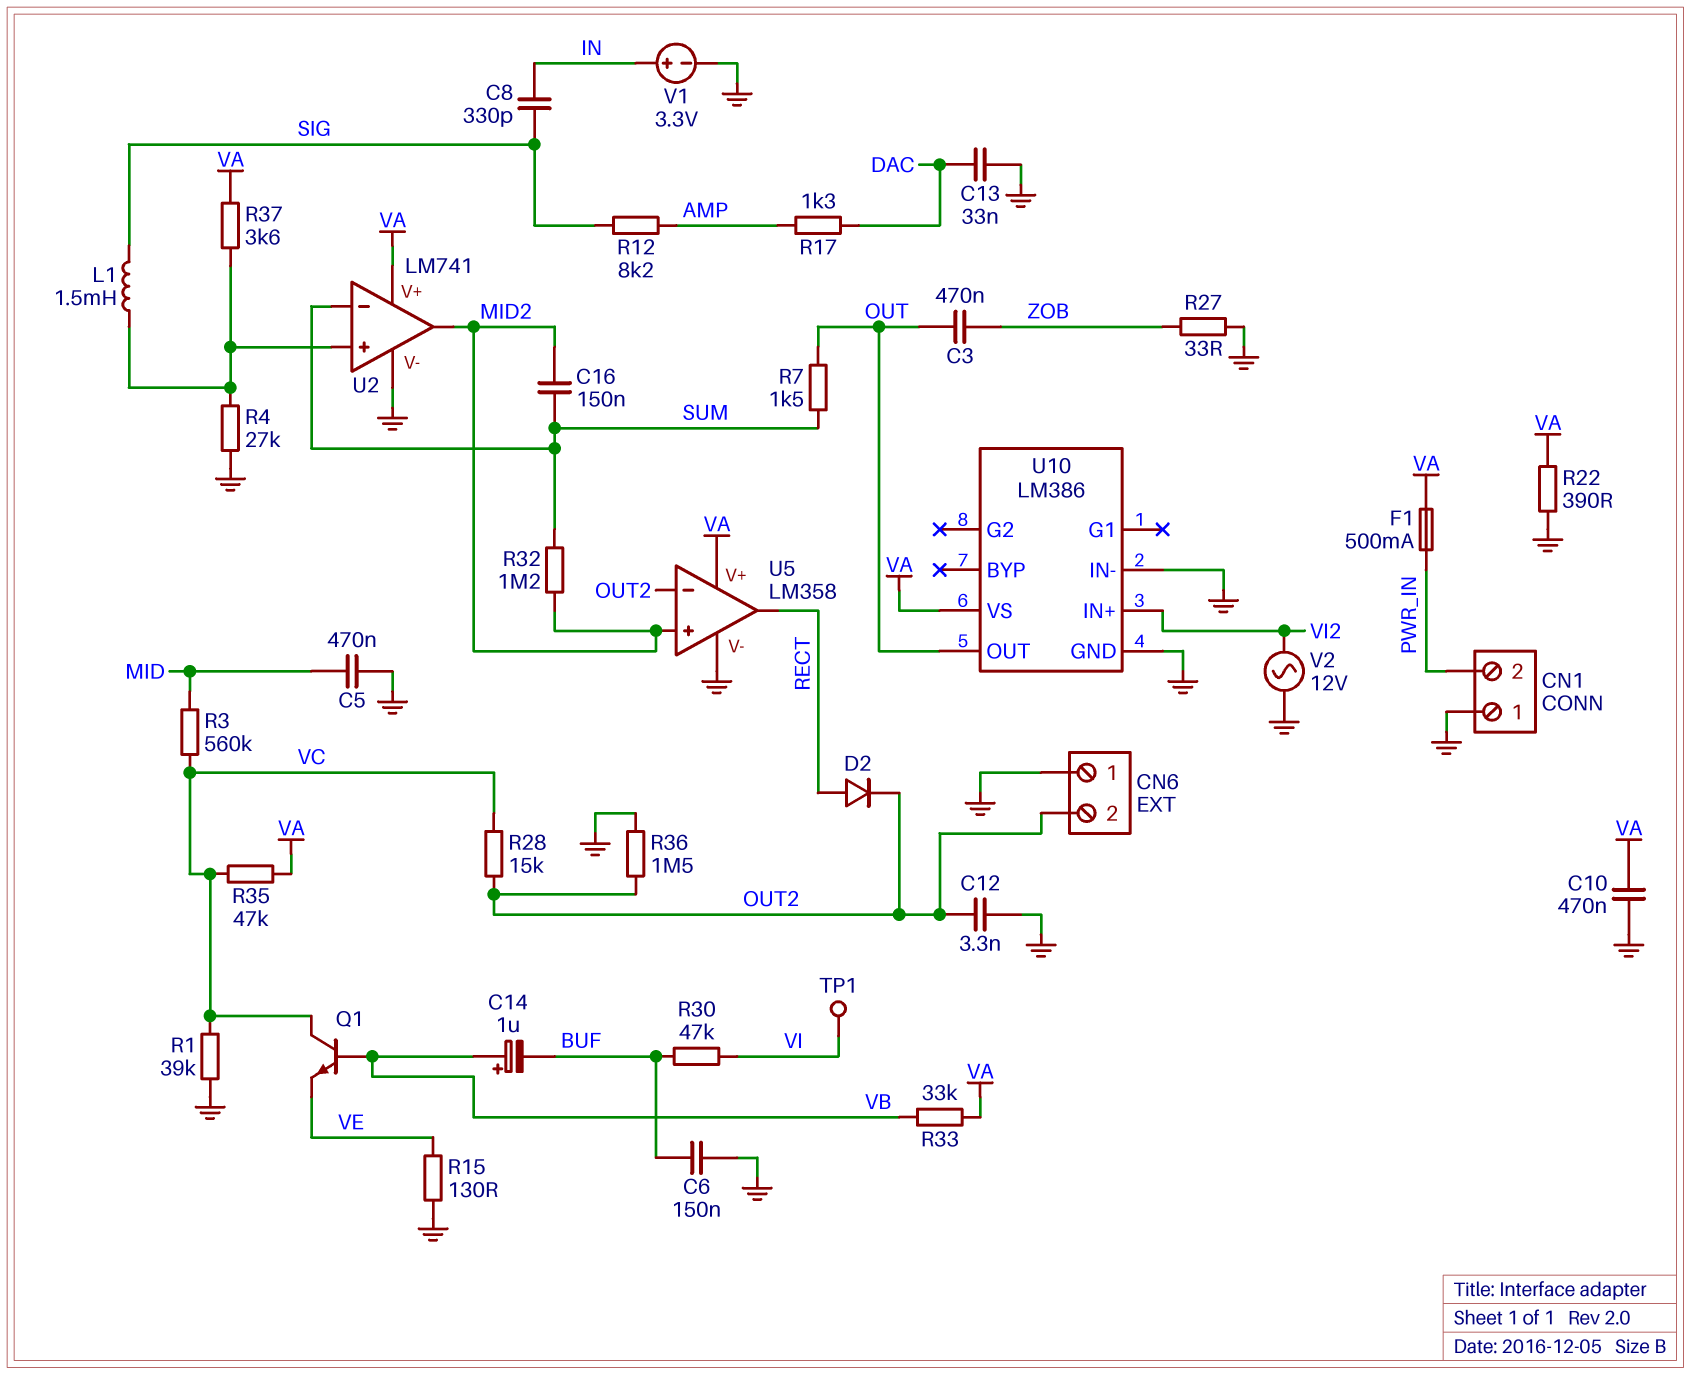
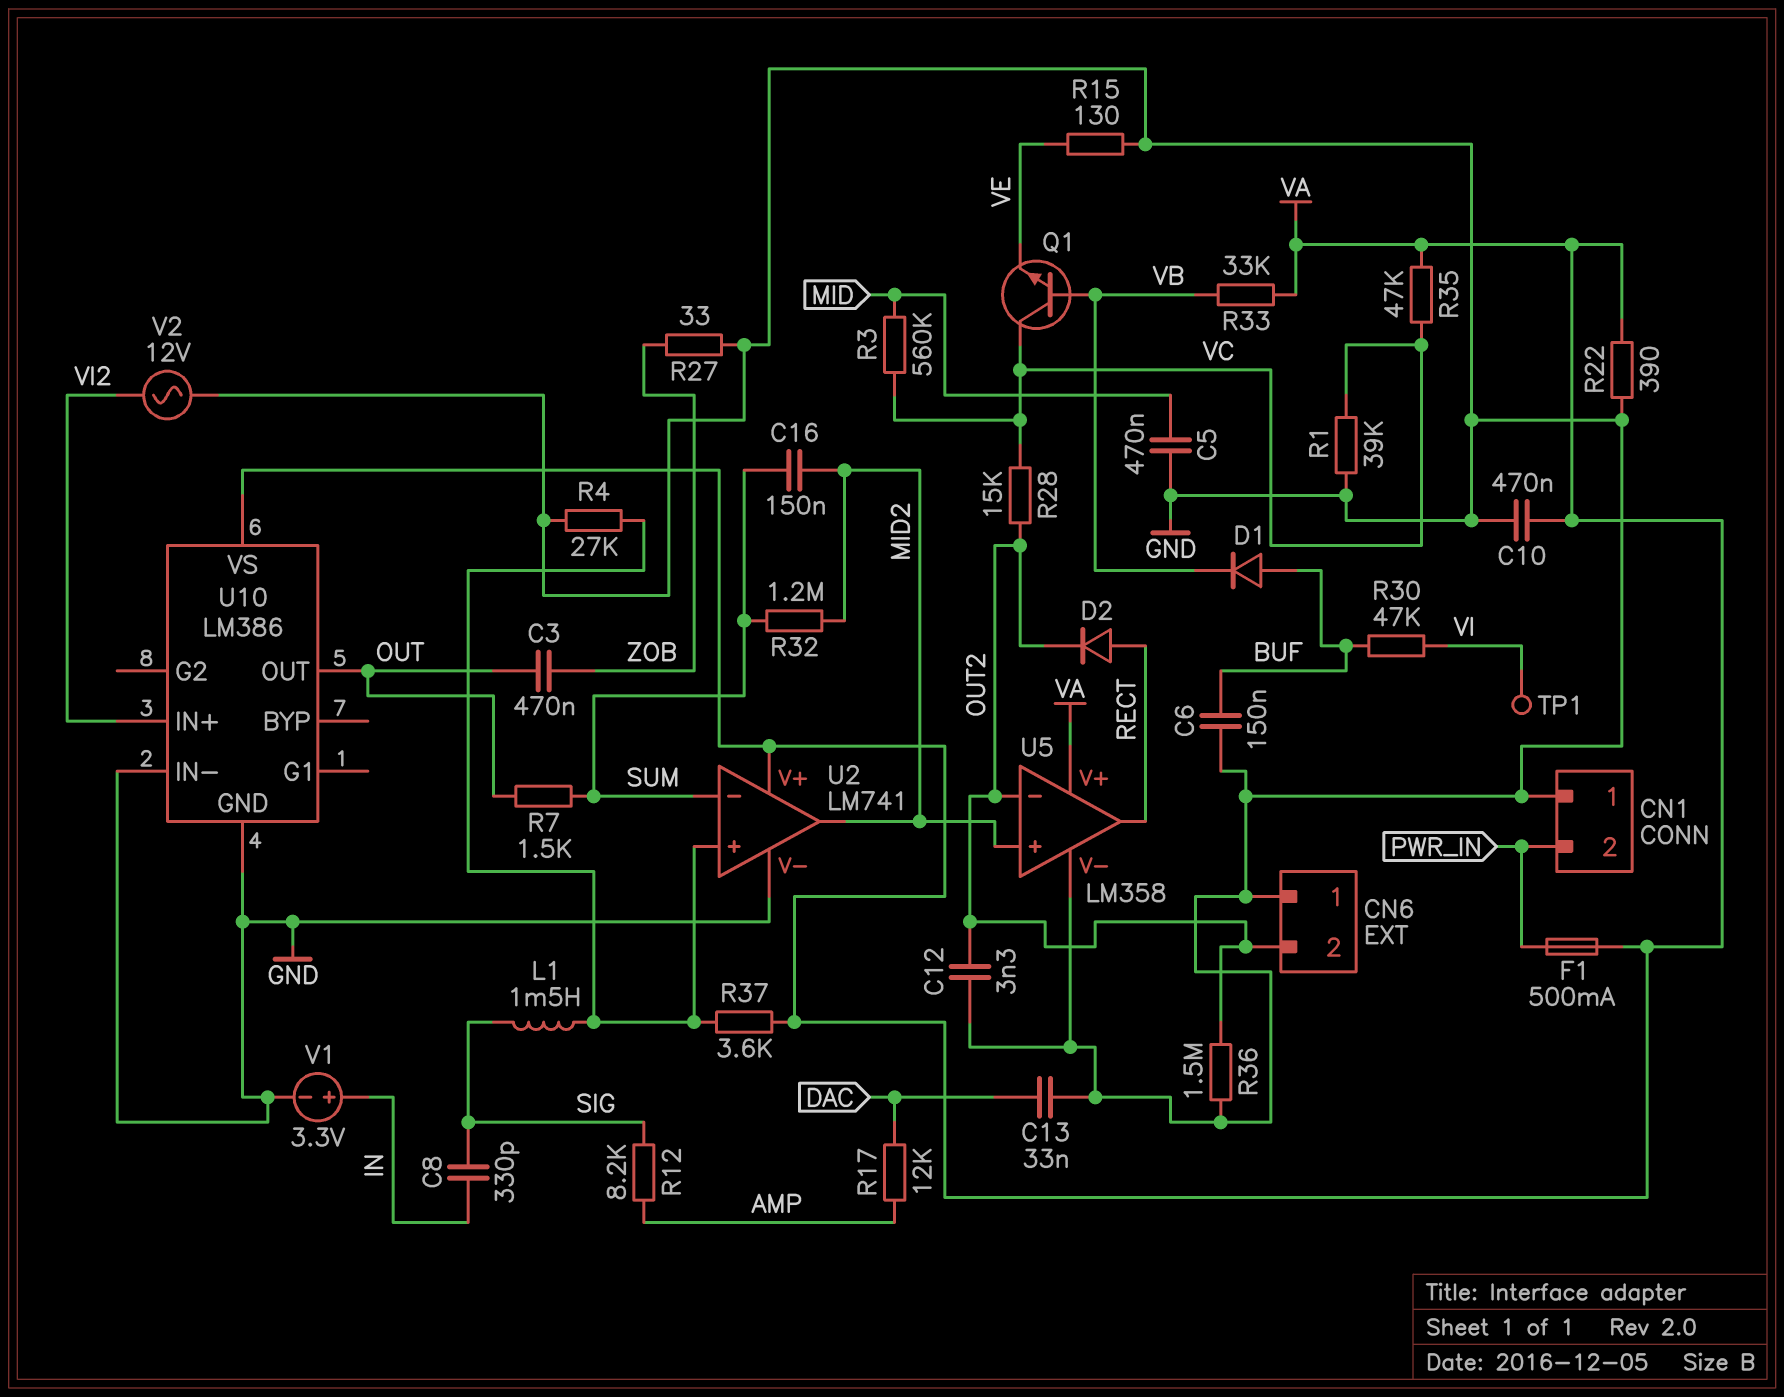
C14: 1uF (plus VB, minus BUF) -> none
D1: none -> diode (A BUF, K VB)
R17: 1.3k (AMP, DAC) -> 12k (AMP, DAC)

